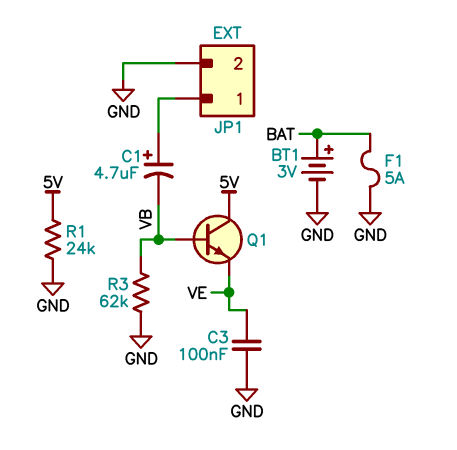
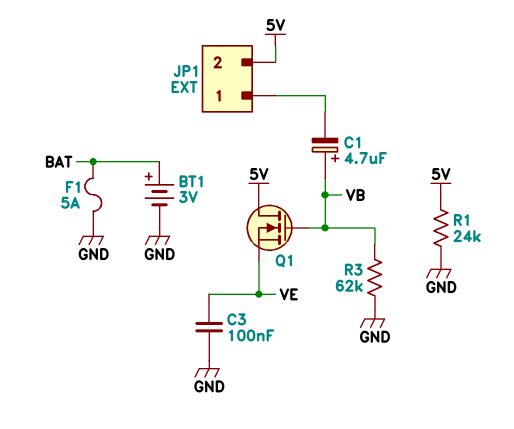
C1: 4.7uF (plus JP1/1, minus VB) -> 4.7uF (plus VB, minus JP1/1)
JP1 pin 2: GND -> 5V
Q1: NPN (B VB, C 5V, E VE) -> NMOS (G VB, D 5V, S VE)

